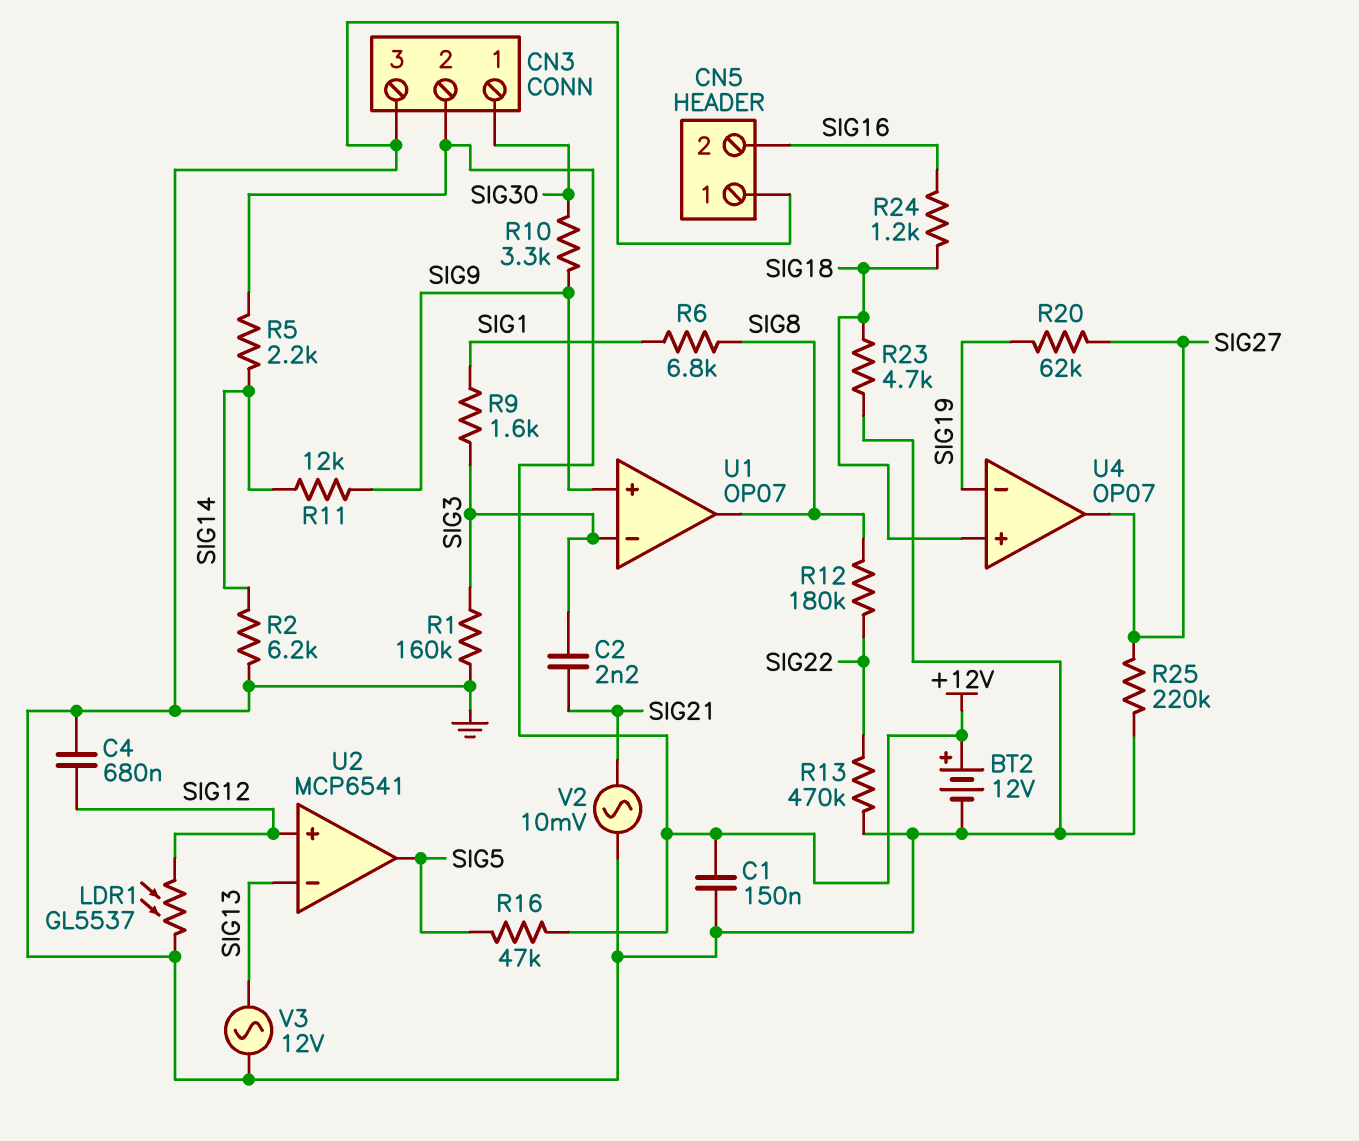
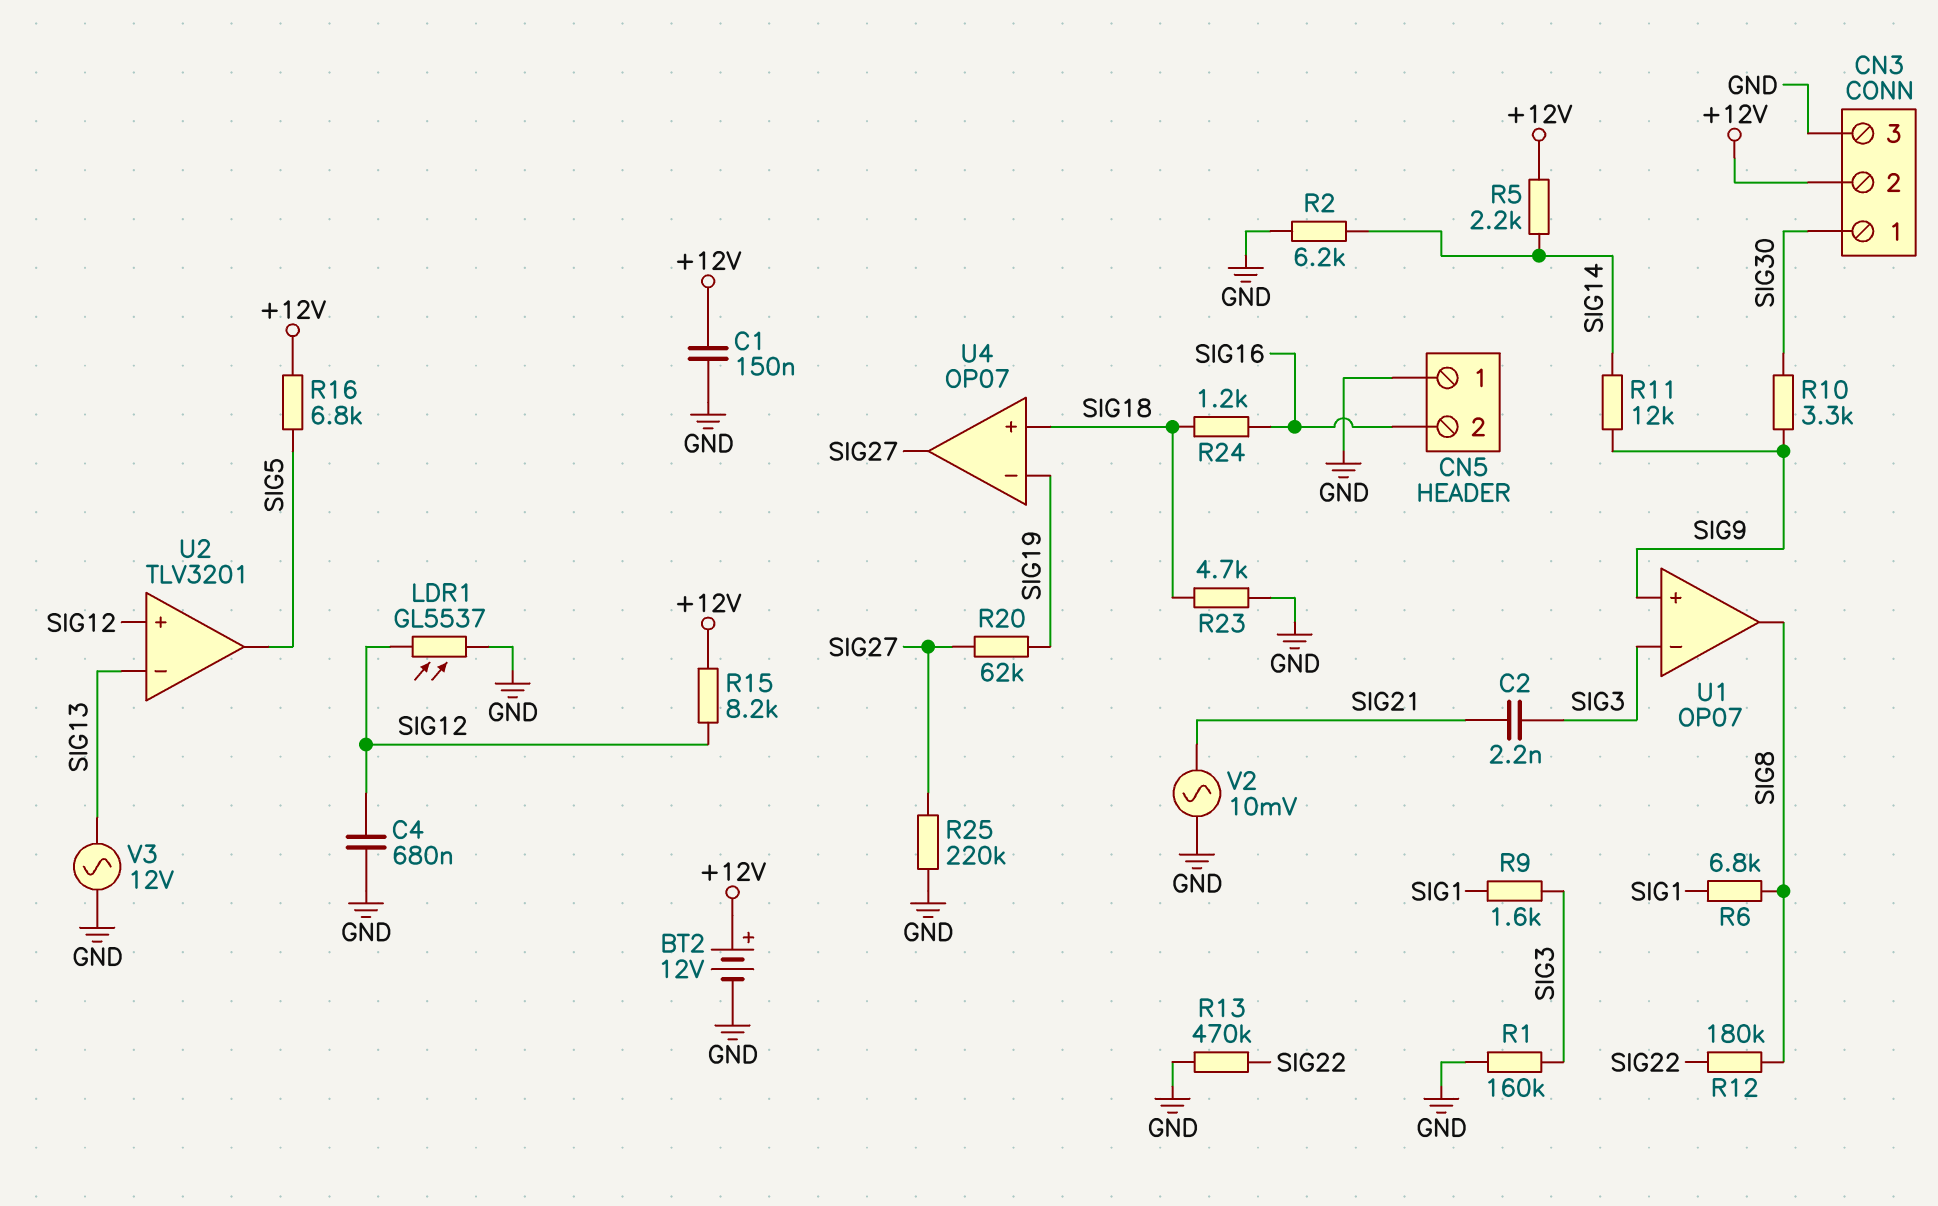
R15: none -> 8.2k (+12V, SIG12)
R16: 47k (+12V, SIG5) -> 6.8k (+12V, SIG5)
U2: MCP6541 -> TLV3201

